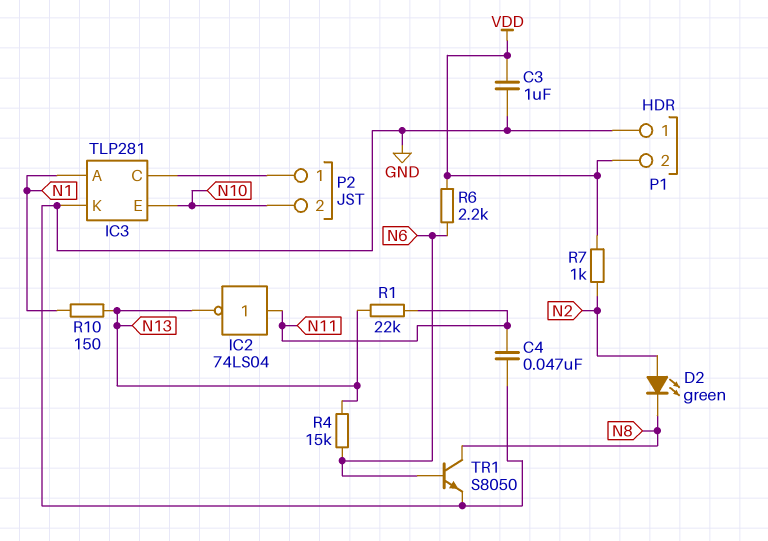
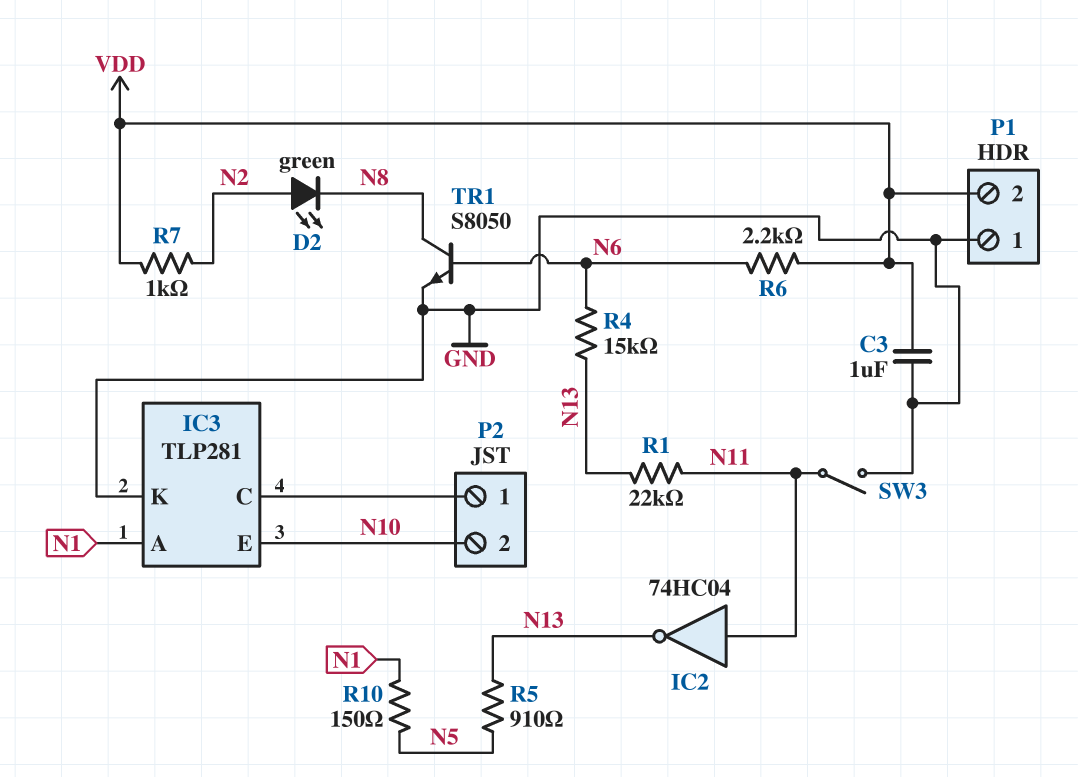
C4: 47nF (GND, N11) -> none
IC2: NOT 74LS04 (in N11, out N13) -> NOT 74HC04 (in N11, out N13)
R5: none -> 910 (N5, N13)
R10: 150 (N1, N13) -> 150 (N1, N5)
SW3: none -> switch (GND, N11)

